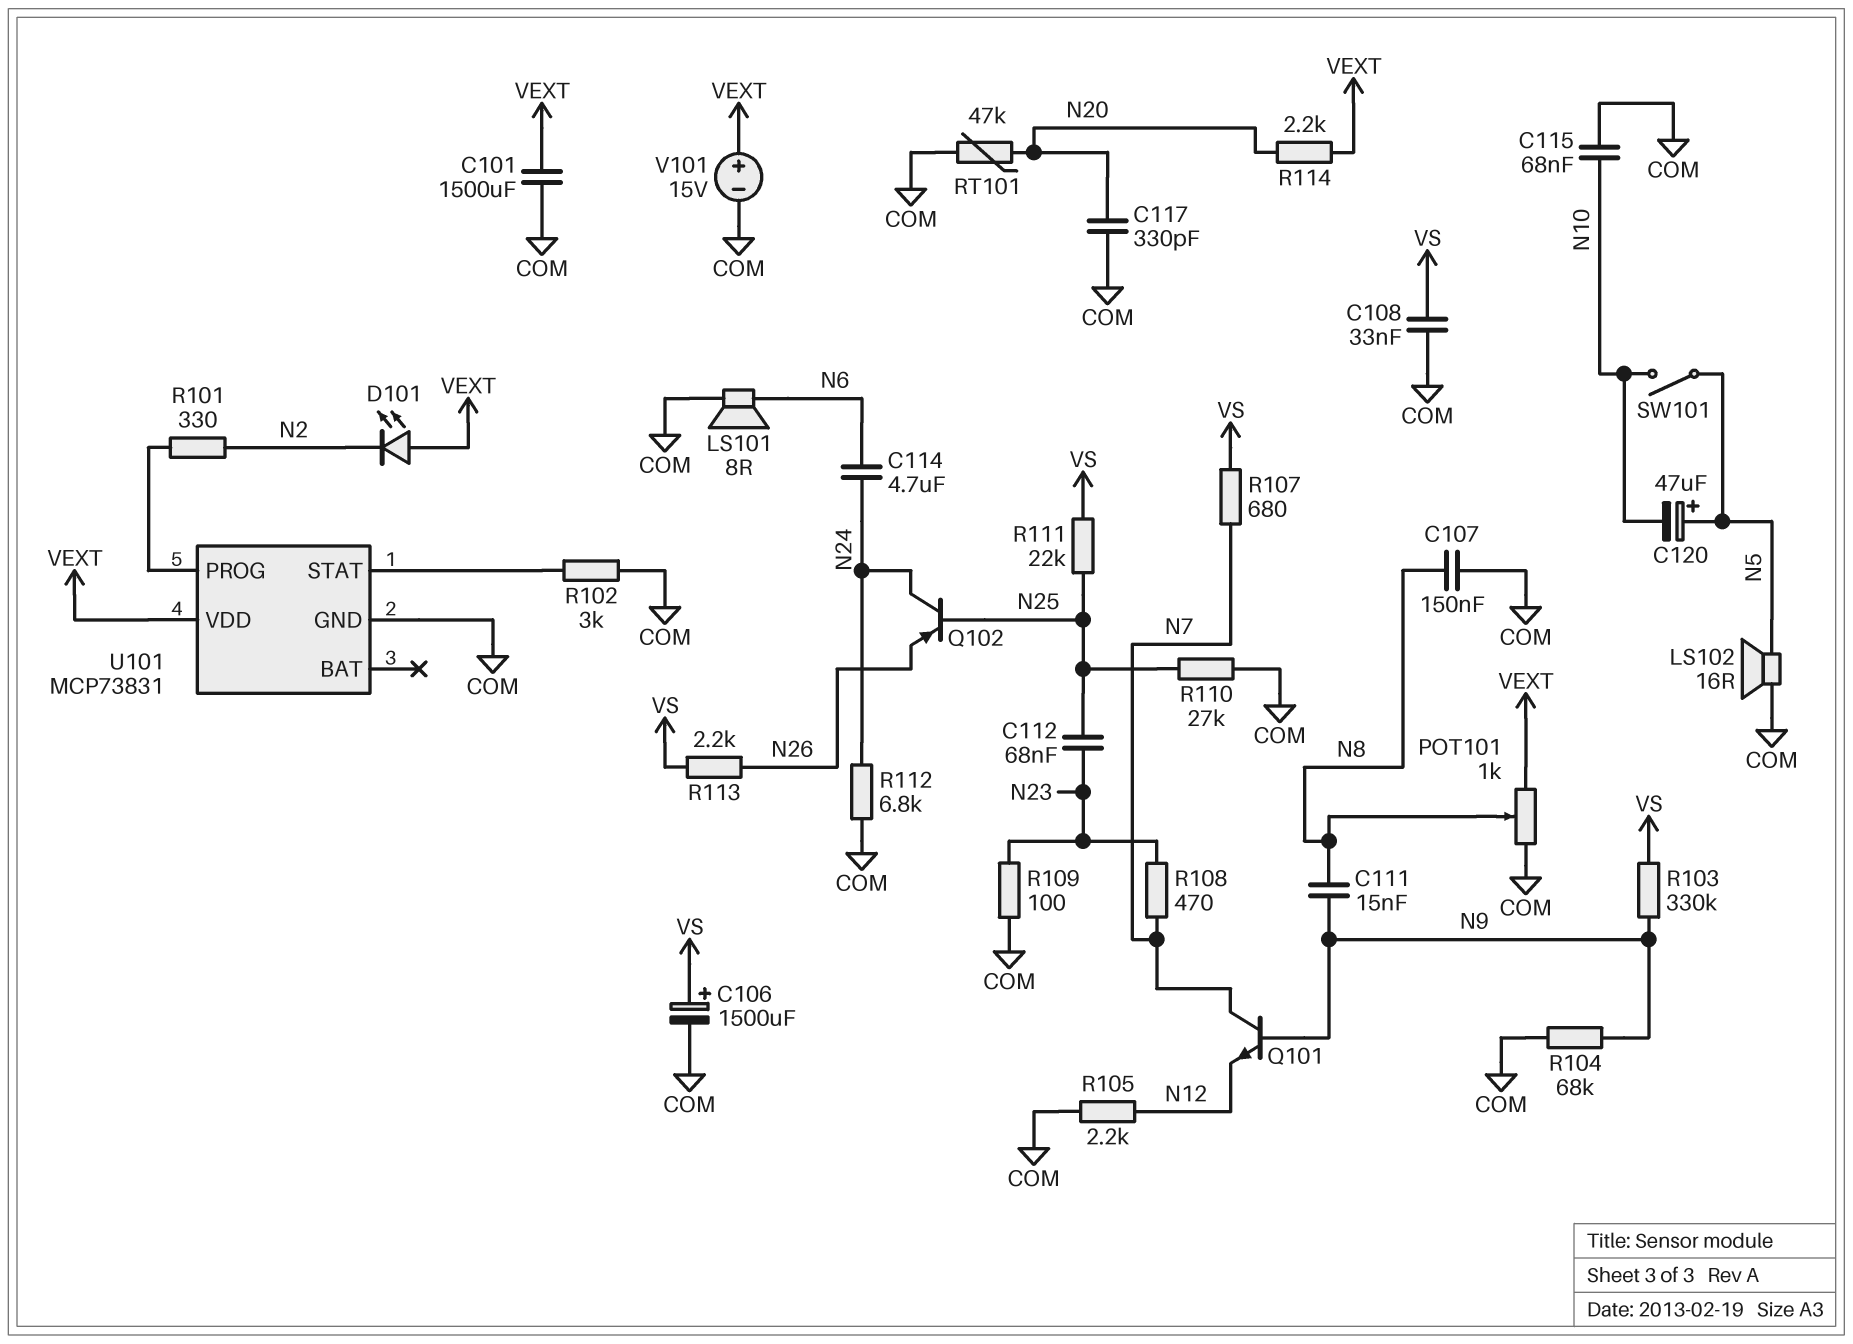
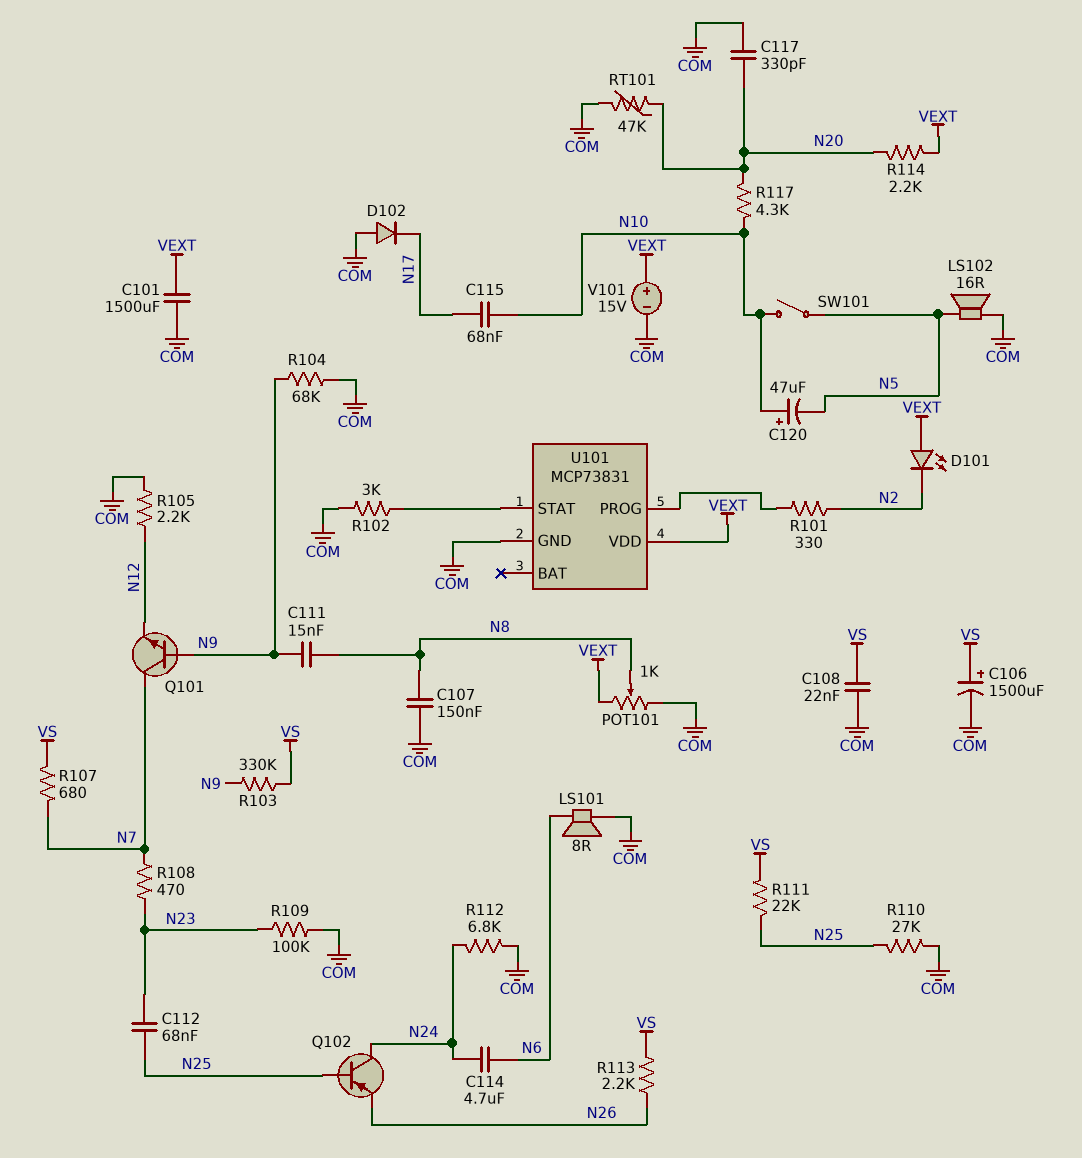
C108: 33nF (COM, VS) -> 22nF (COM, VS)
C115: 68nF (COM, N10) -> 68nF (N10, N17)
C120: 47uF (plus N5, minus N10) -> 47uF (plus N10, minus N5)
D102: none -> diode (A COM, K N17)
R109: 100 (COM, N23) -> 100k (COM, N23)
R117: none -> 4.3k (N10, N20)

